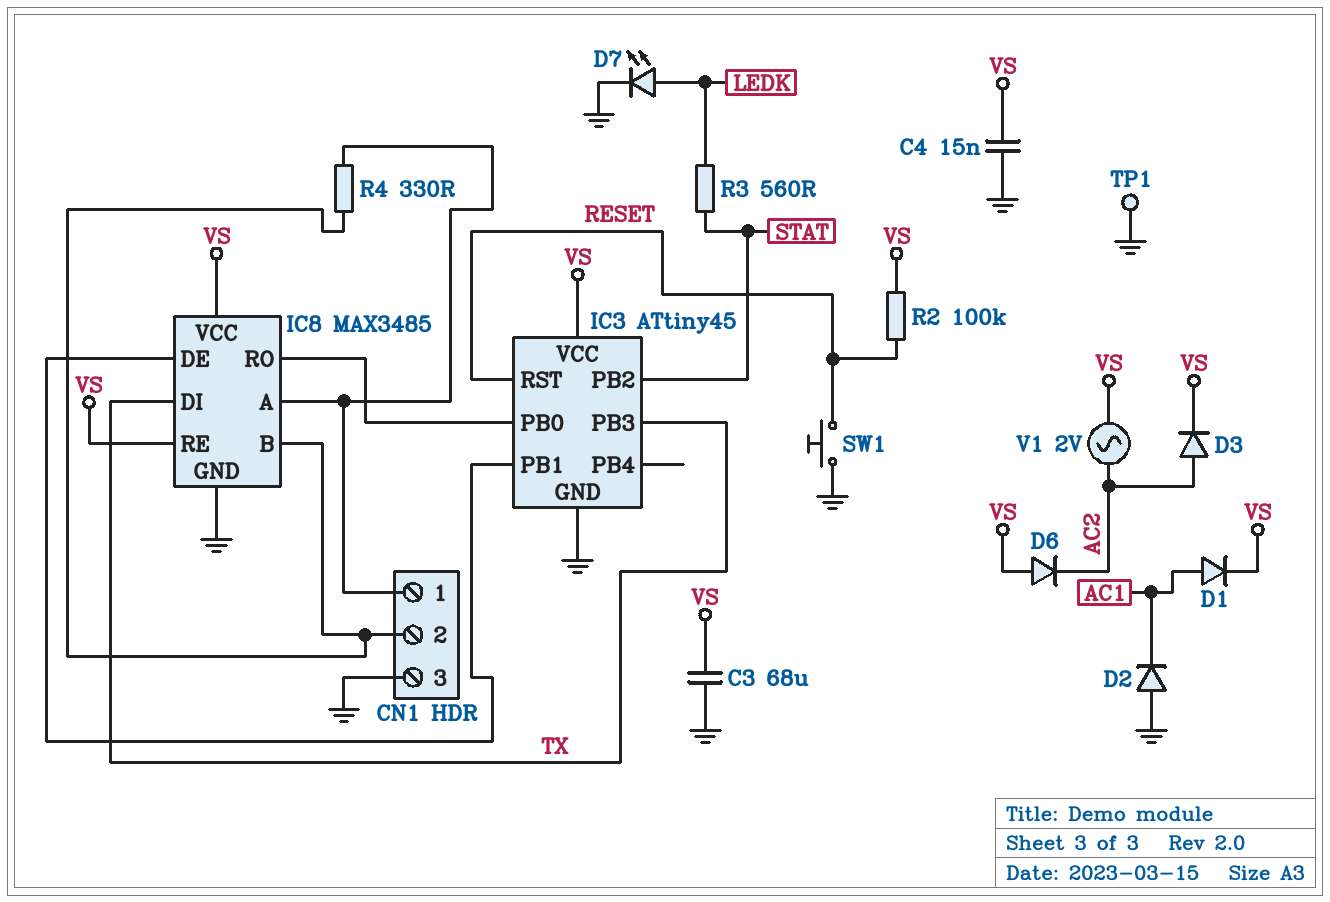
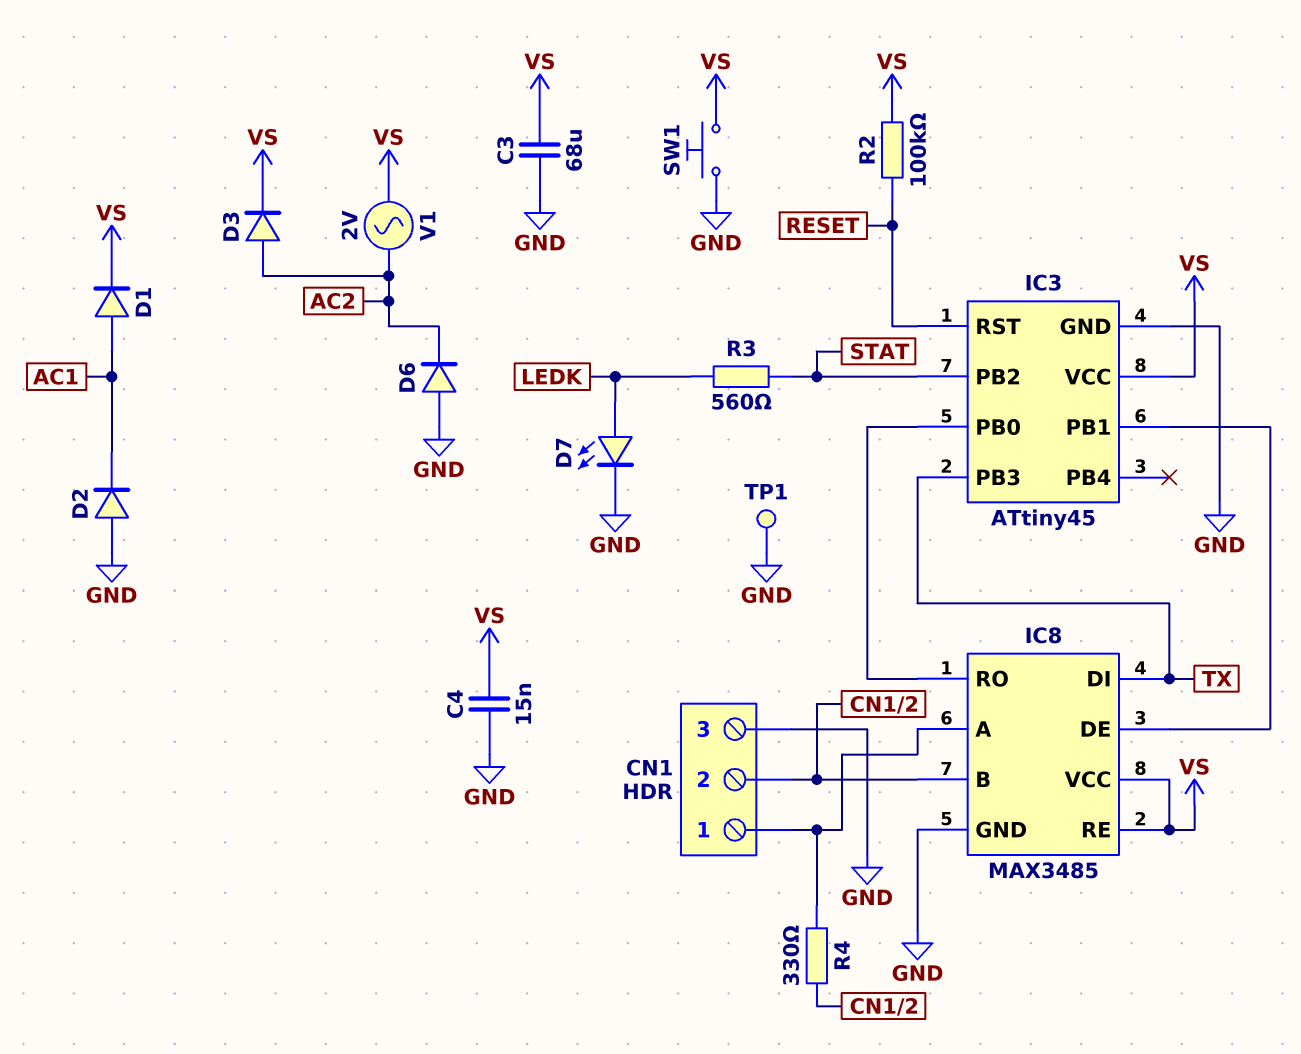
D6: diode (A VS, K AC2) -> diode (A GND, K AC2)
SW1: button (GND, RESET) -> button (GND, VS)

